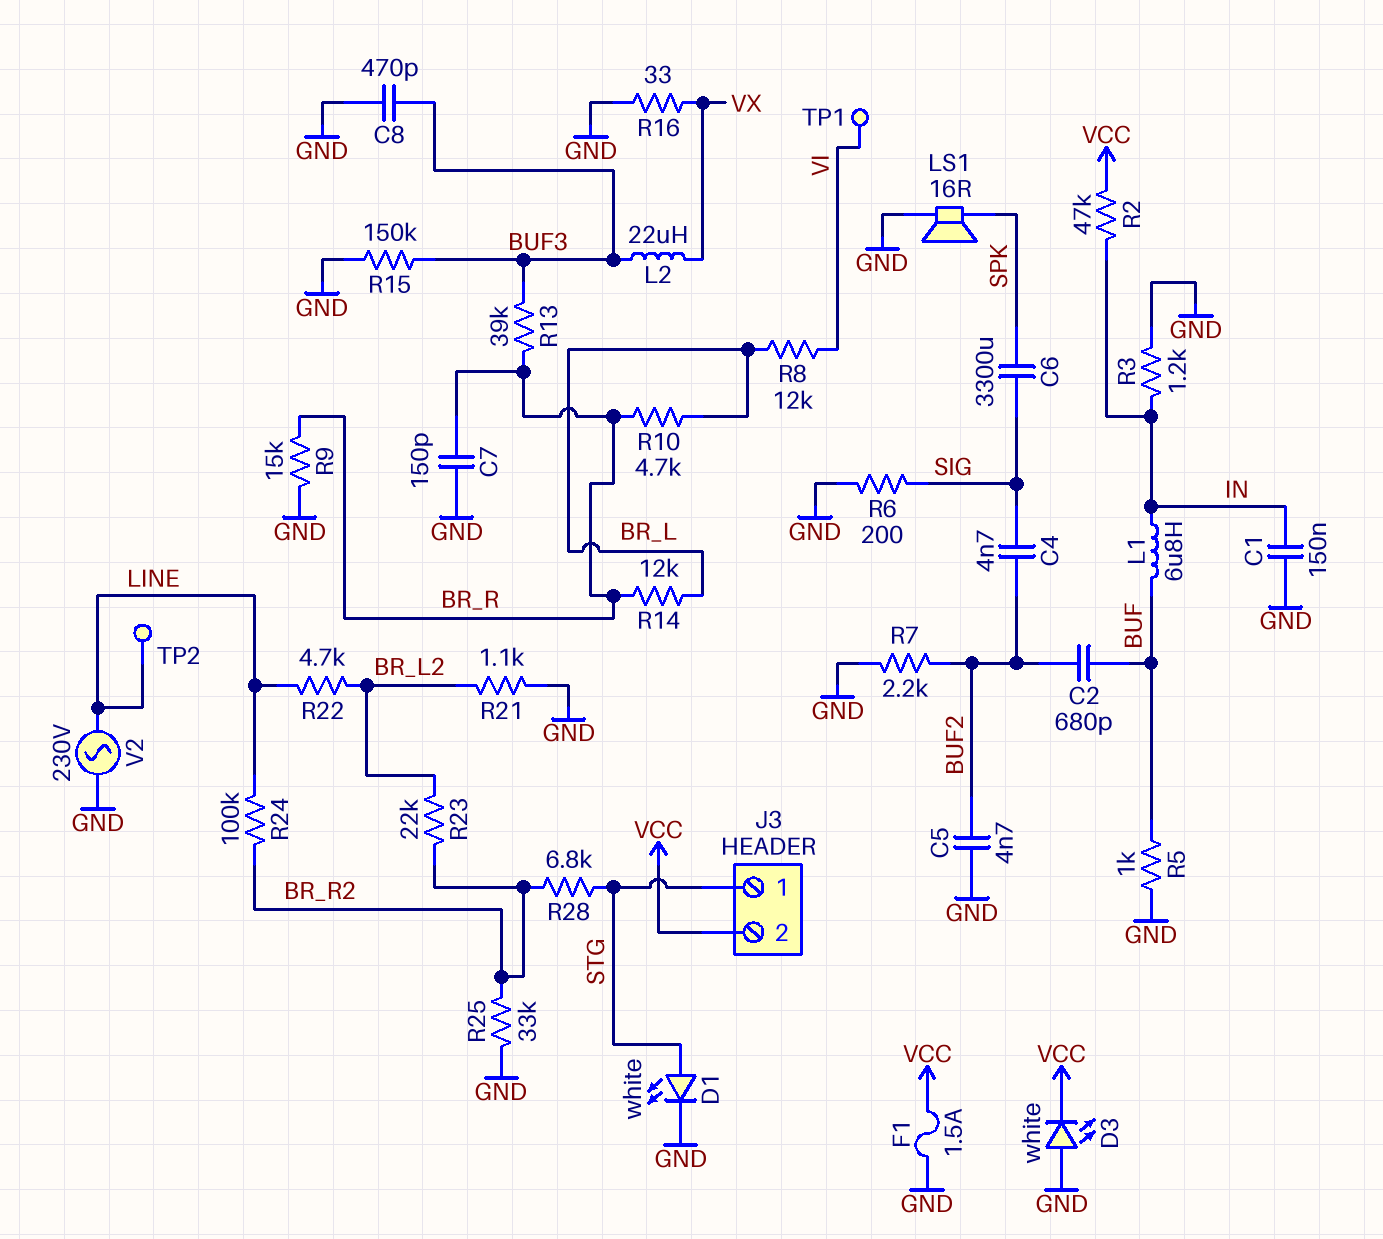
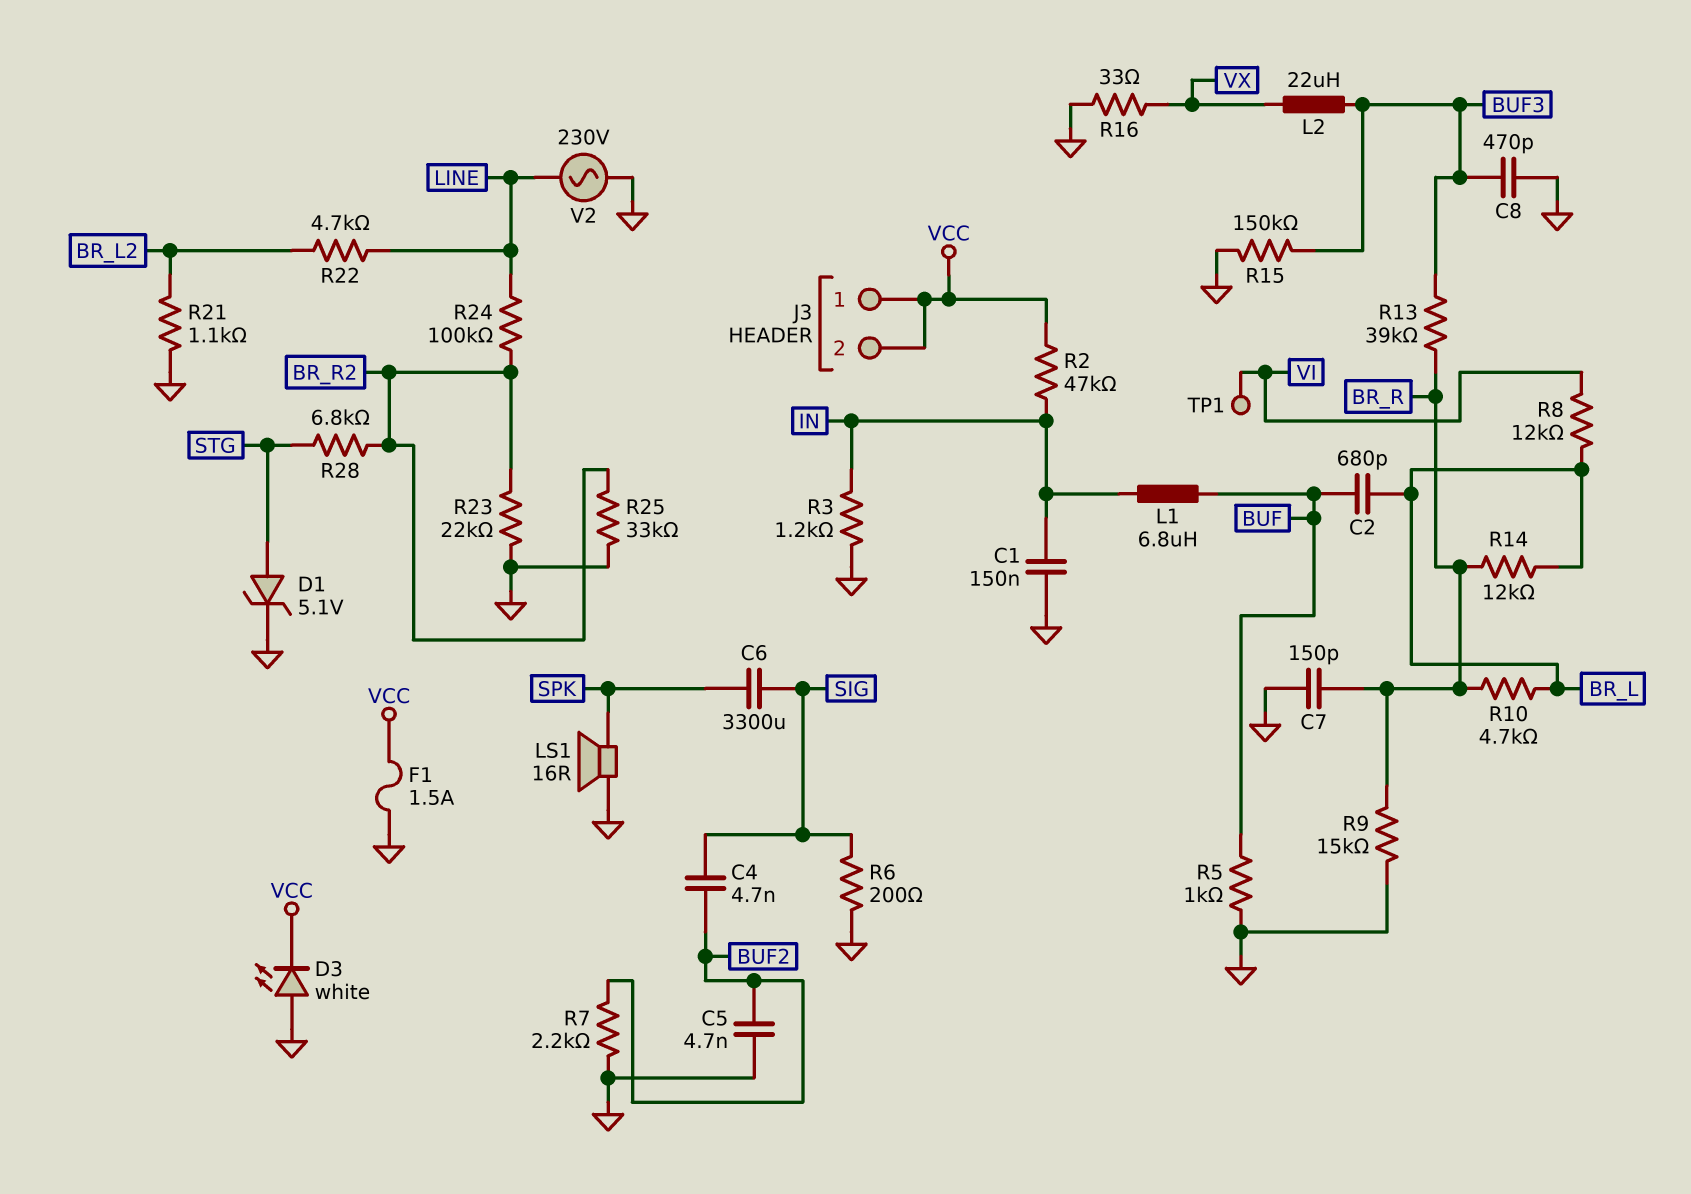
C2: 680pF (BUF, BUF2) -> 680pF (BR_L, BUF)
D1: LED white (A STG, K GND) -> zener 5.1V (A STG, K GND)
J3 pin 1: STG -> VCC
R23: 22k (BR_L2, BR_R2) -> 22k (BR_R2, GND)
TP2: test point (LINE) -> none

